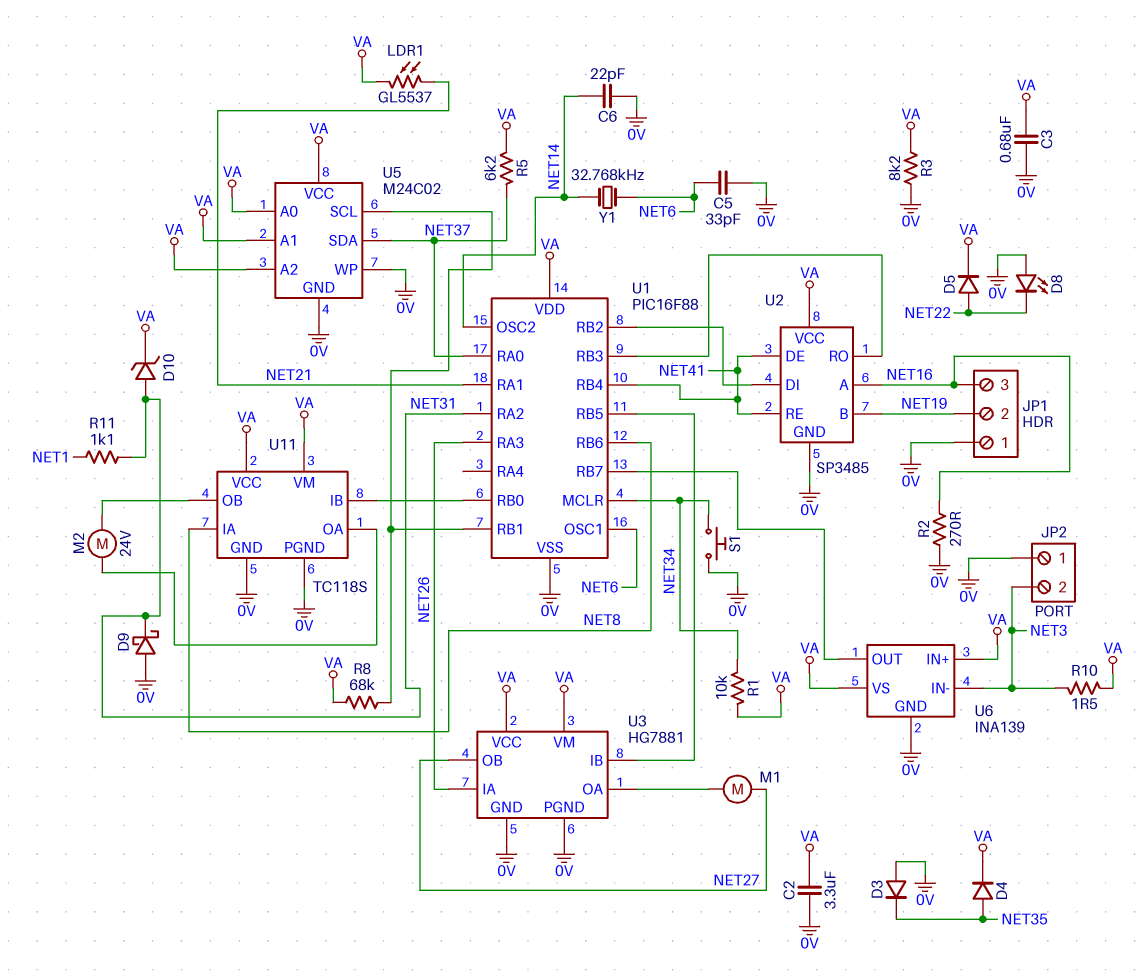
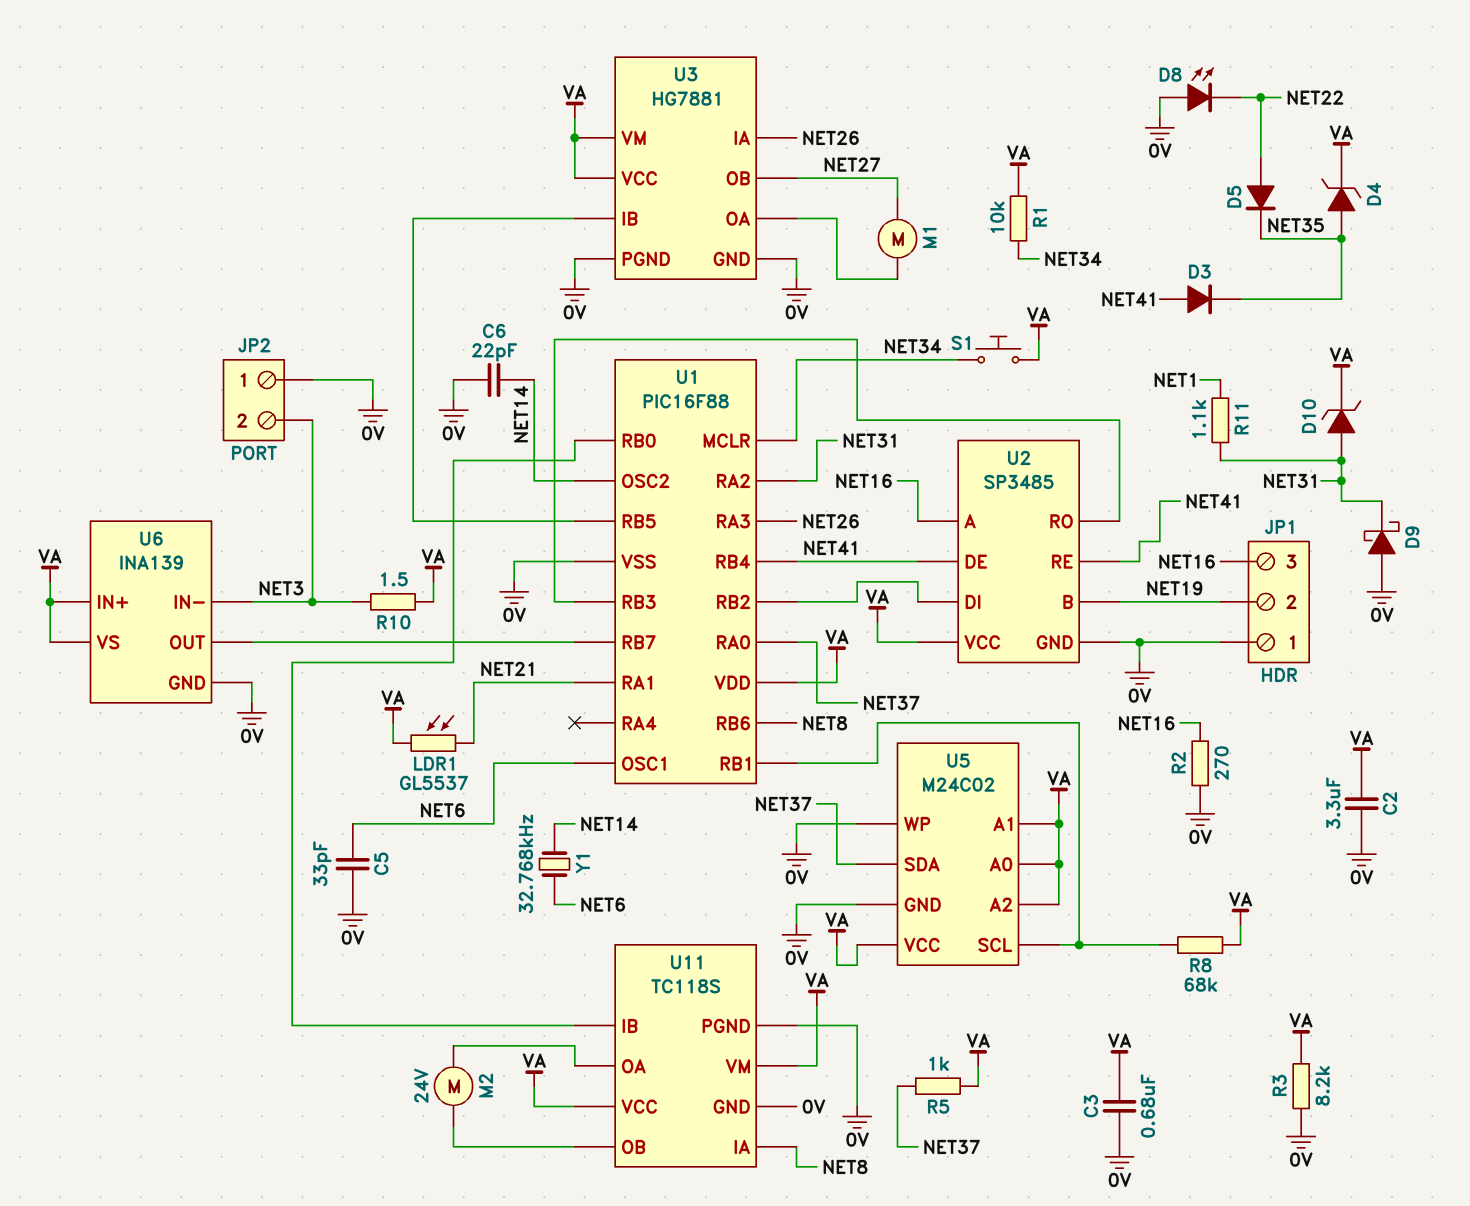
D3: diode (A 0V, K NET35) -> diode (A NET41, K NET35)
D4: diode (A NET35, K VA) -> zener (A NET35, K VA)
D5: diode (A NET22, K VA) -> diode (A NET22, K NET35)
R5: 6.2k (NET37, VA) -> 1k (NET37, VA)
S1: button (0V, NET34) -> button (NET34, VA)

